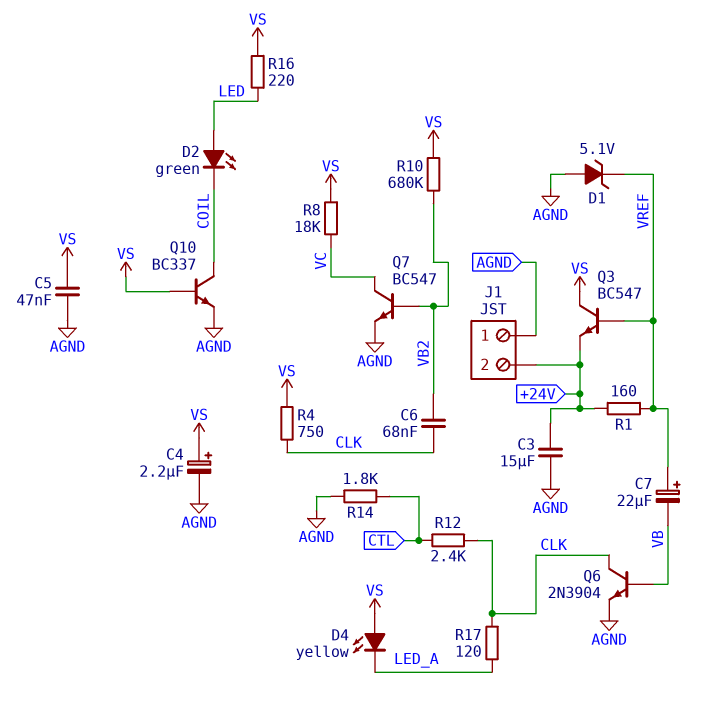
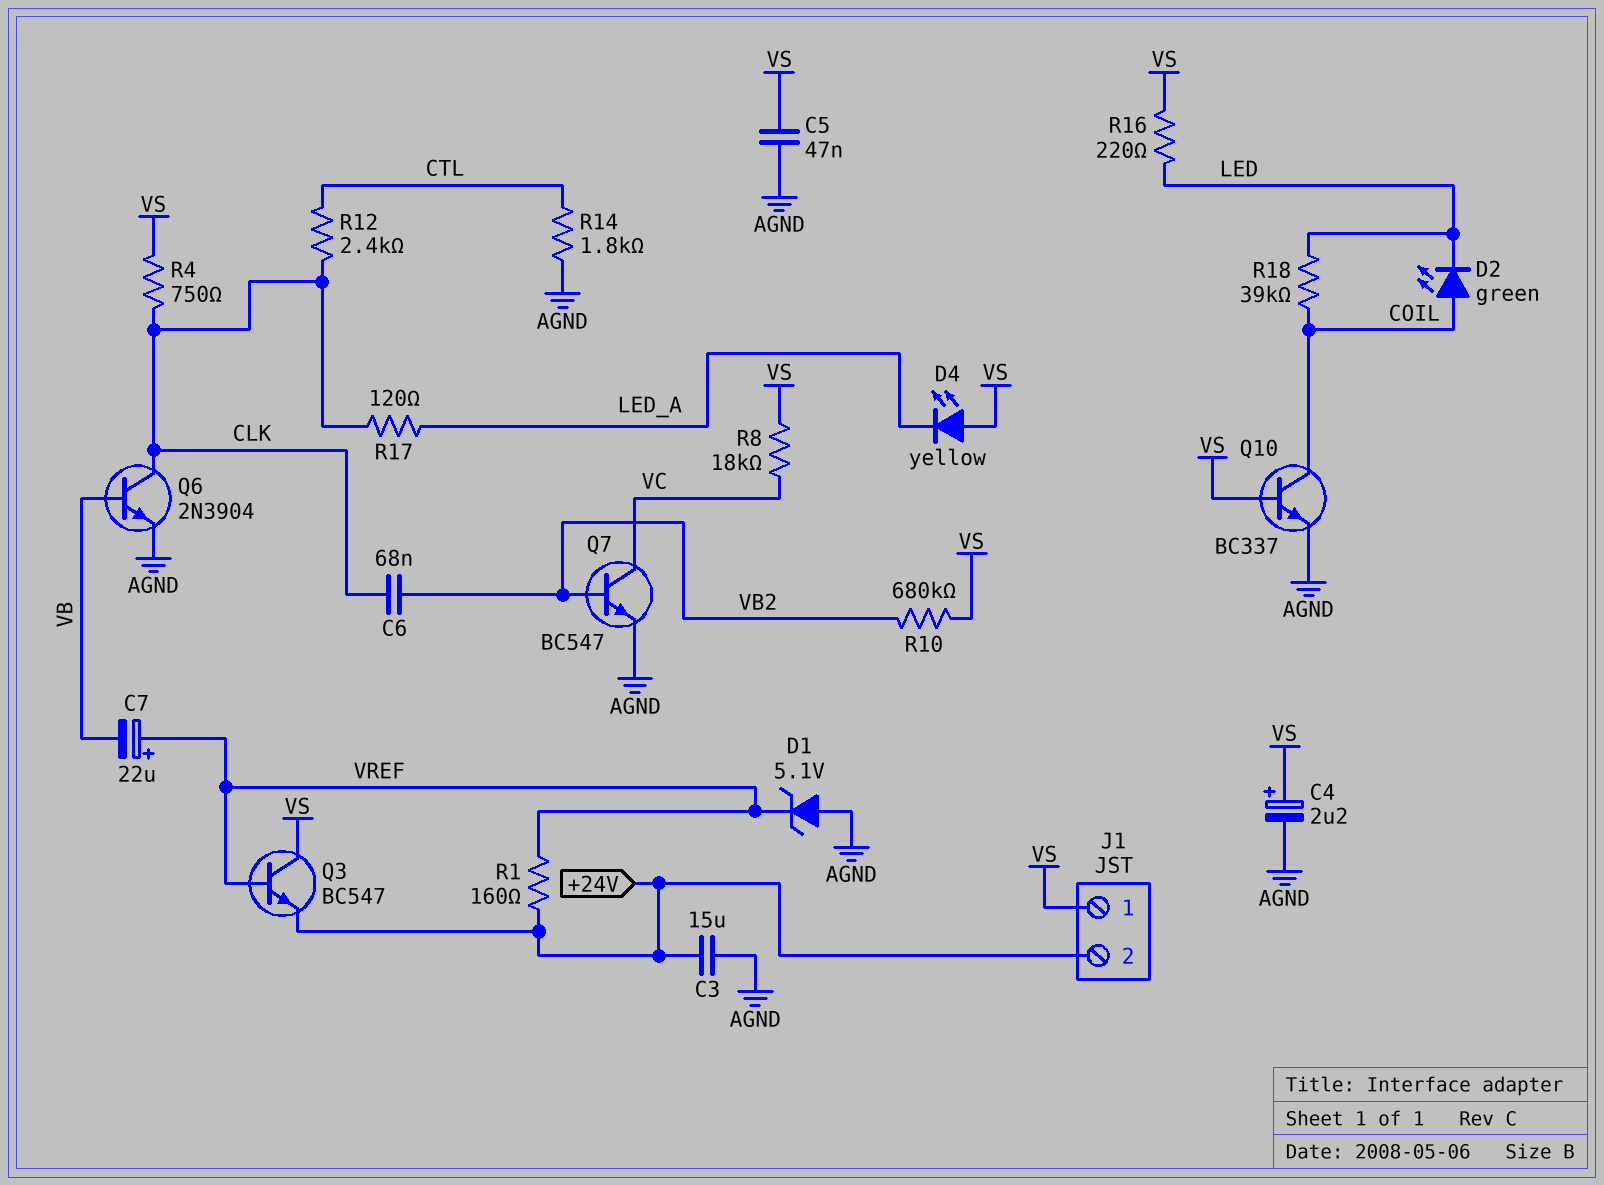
D2: LED green (A LED, K COIL) -> LED green (A COIL, K LED)
J1 pin 1: AGND -> VS
R18: none -> 39k (COIL, LED)

